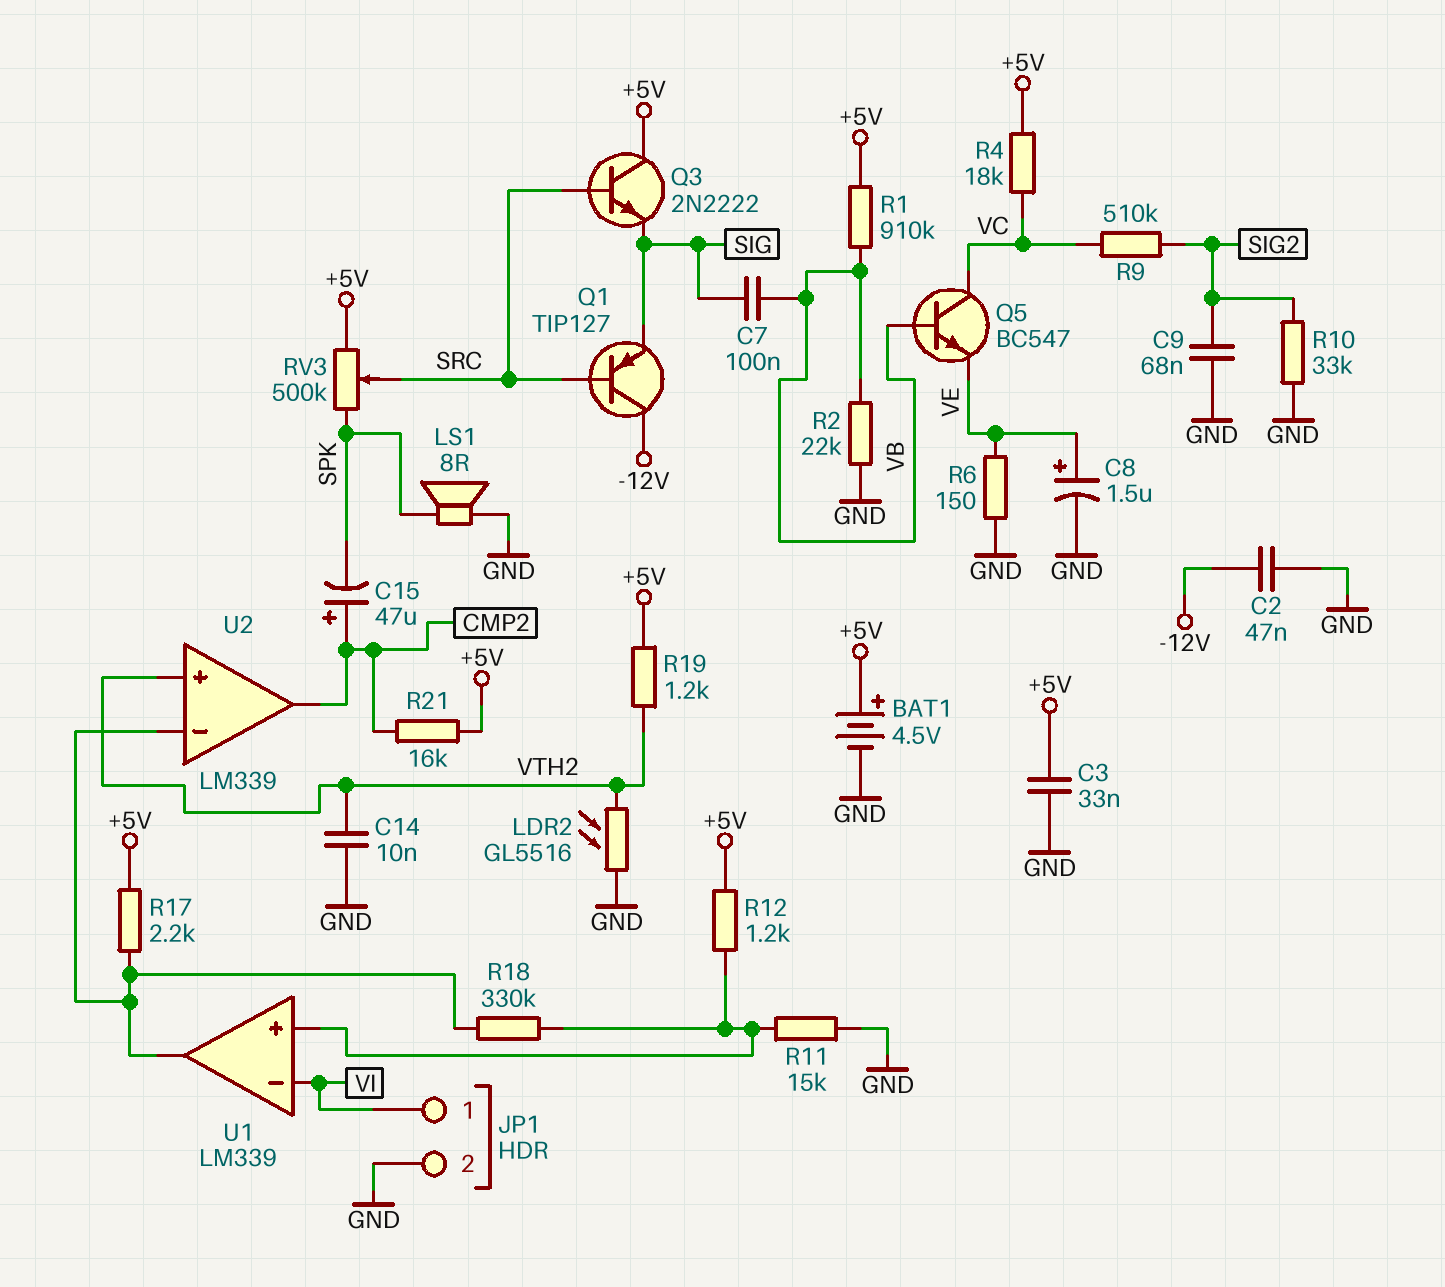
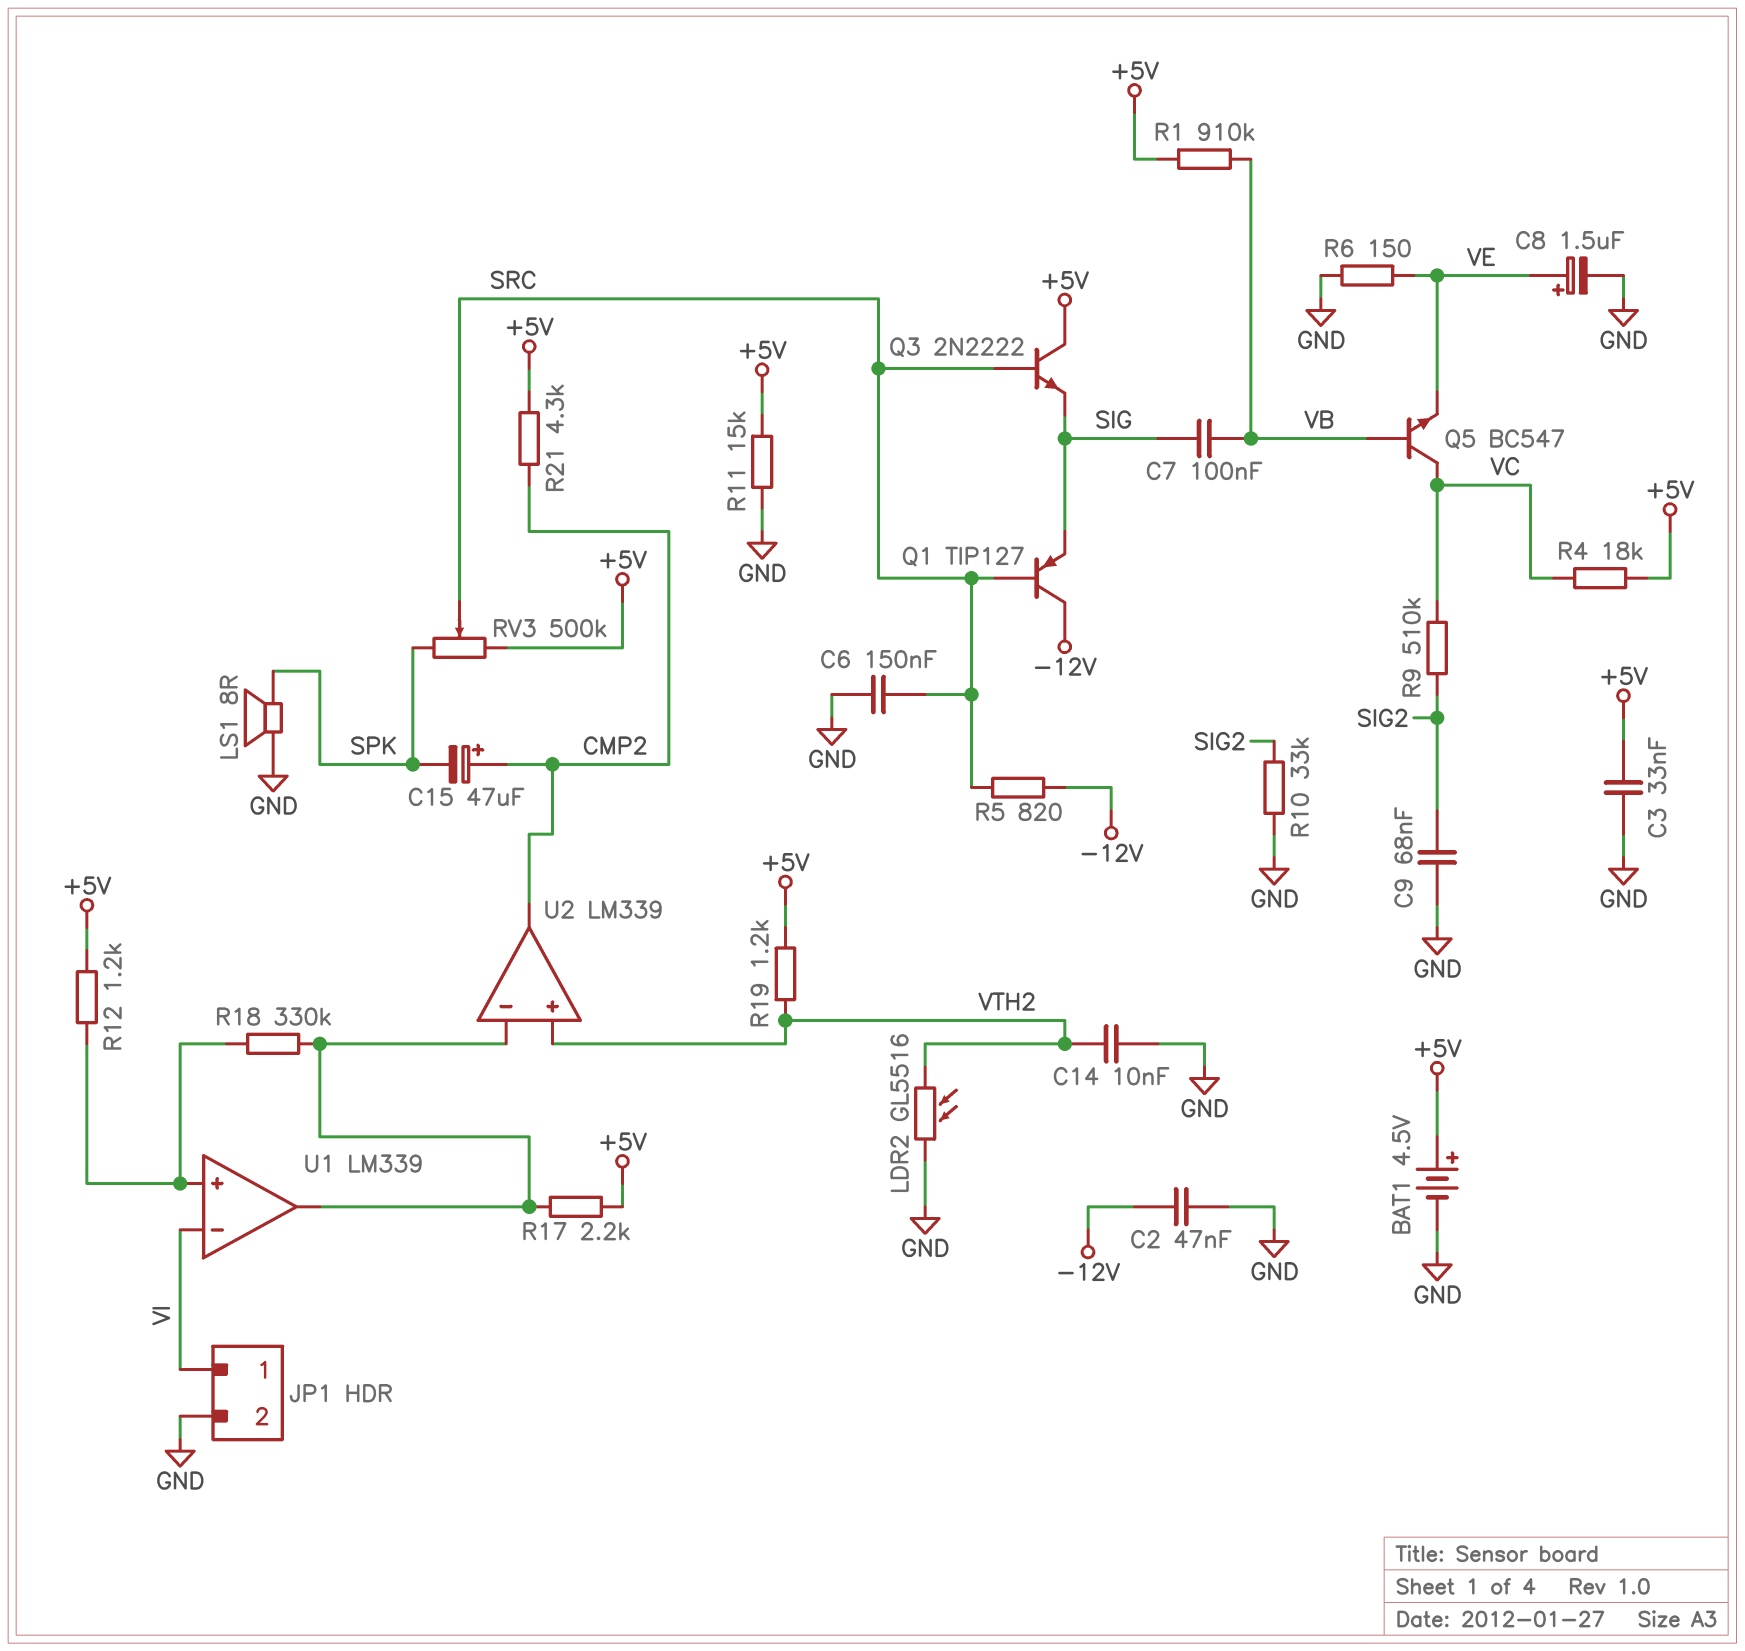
C6: none -> 150nF (GND, SRC)
R2: 22k (GND, VB) -> none
R5: none -> 820 (-12V, SRC)
R11: 15k (GND, U1/in+) -> 15k (+5V, GND)
R21: 16k (+5V, CMP2) -> 4.3k (+5V, CMP2)

